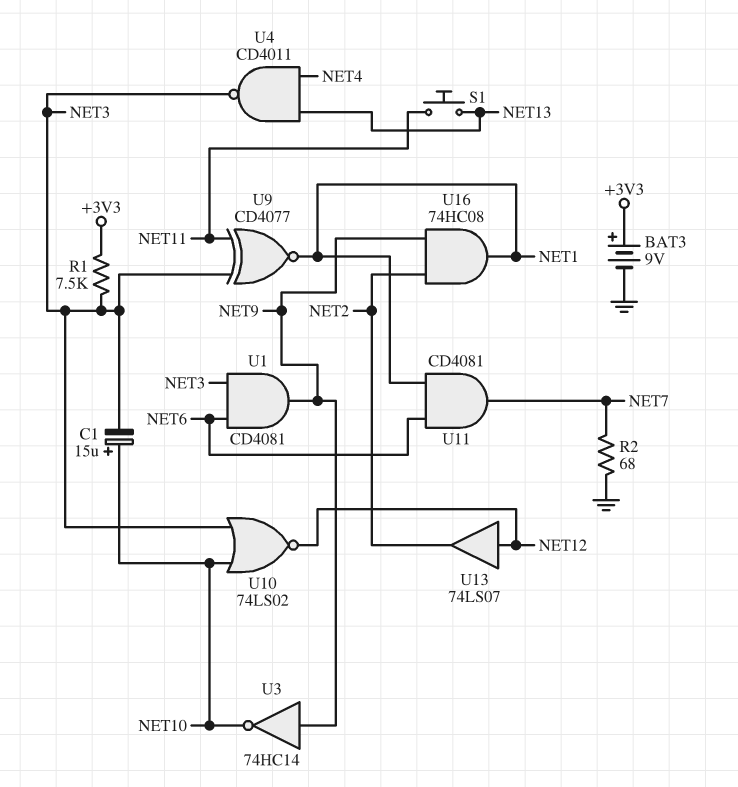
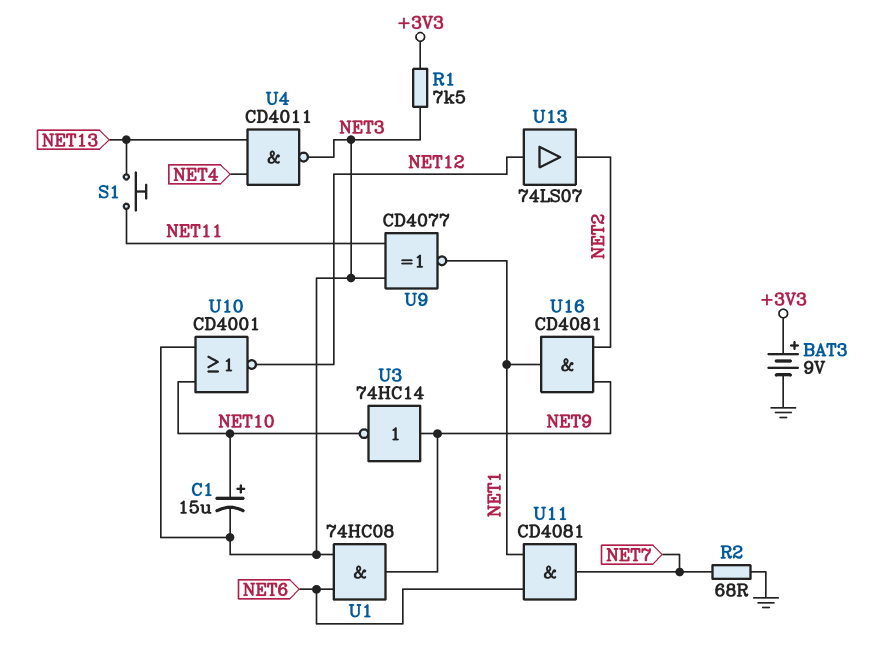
U1: AND CD4081 (in NET3, in NET6, out NET9) -> AND 74HC08 (in NET3, in NET6, out NET9)
U10: NOR 74LS02 (in NET3, in NET10, out NET12) -> NOR CD4001 (in NET3, in NET10, out NET12)
U16: AND 74HC08 (in NET2, in NET9, out NET1) -> AND CD4081 (in NET2, in NET9, out NET1)

